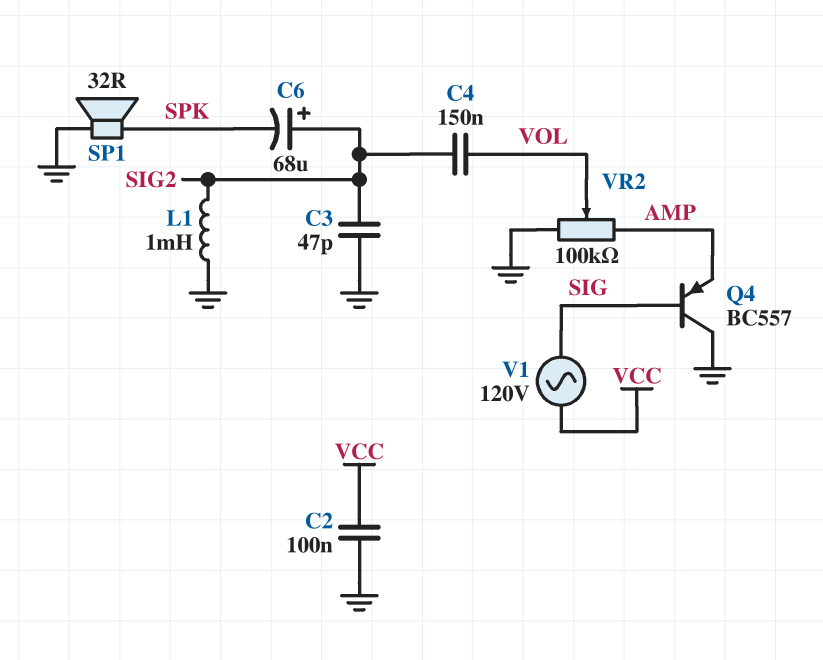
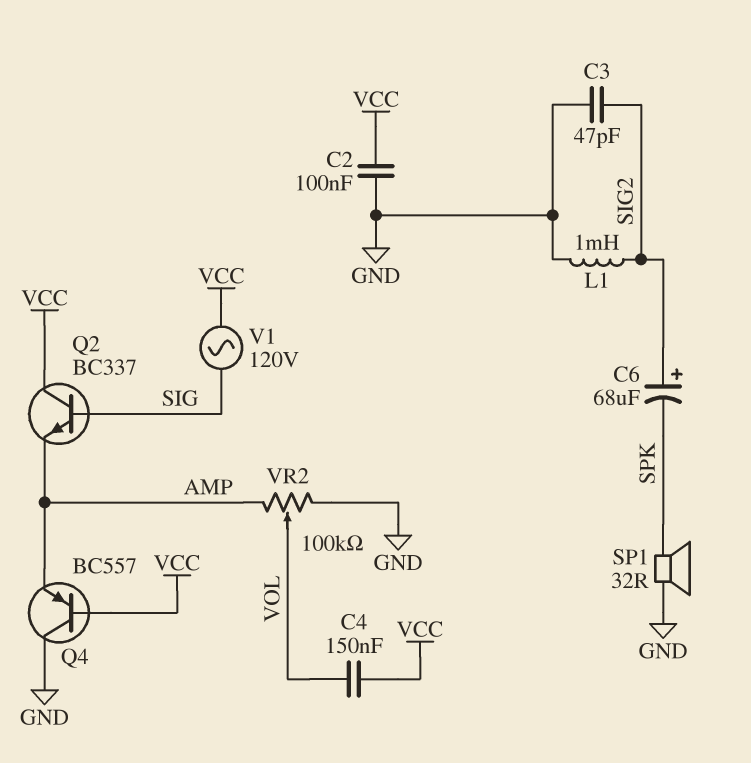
C4: 150nF (SIG2, VOL) -> 150nF (VCC, VOL)
Q2: none -> NPN BC337 (B SIG, C VCC, E AMP)
Q4: PNP BC557 (B SIG, C GND, E AMP) -> PNP BC557 (B VCC, C GND, E AMP)

